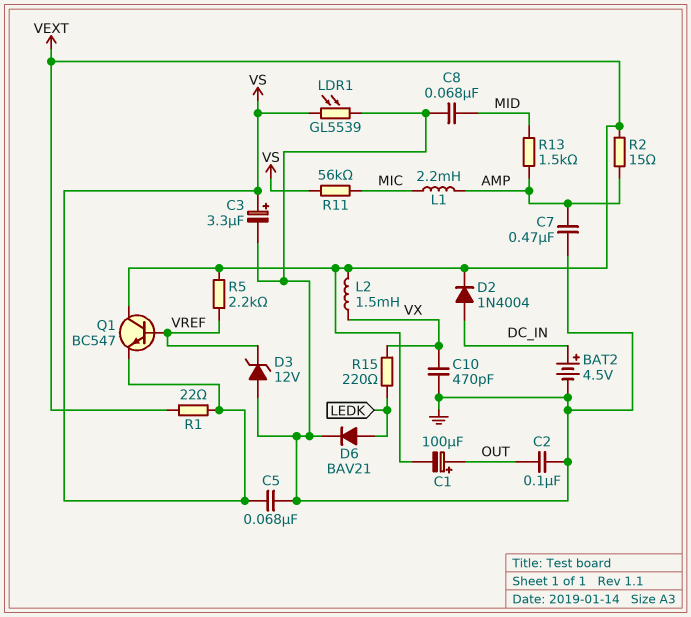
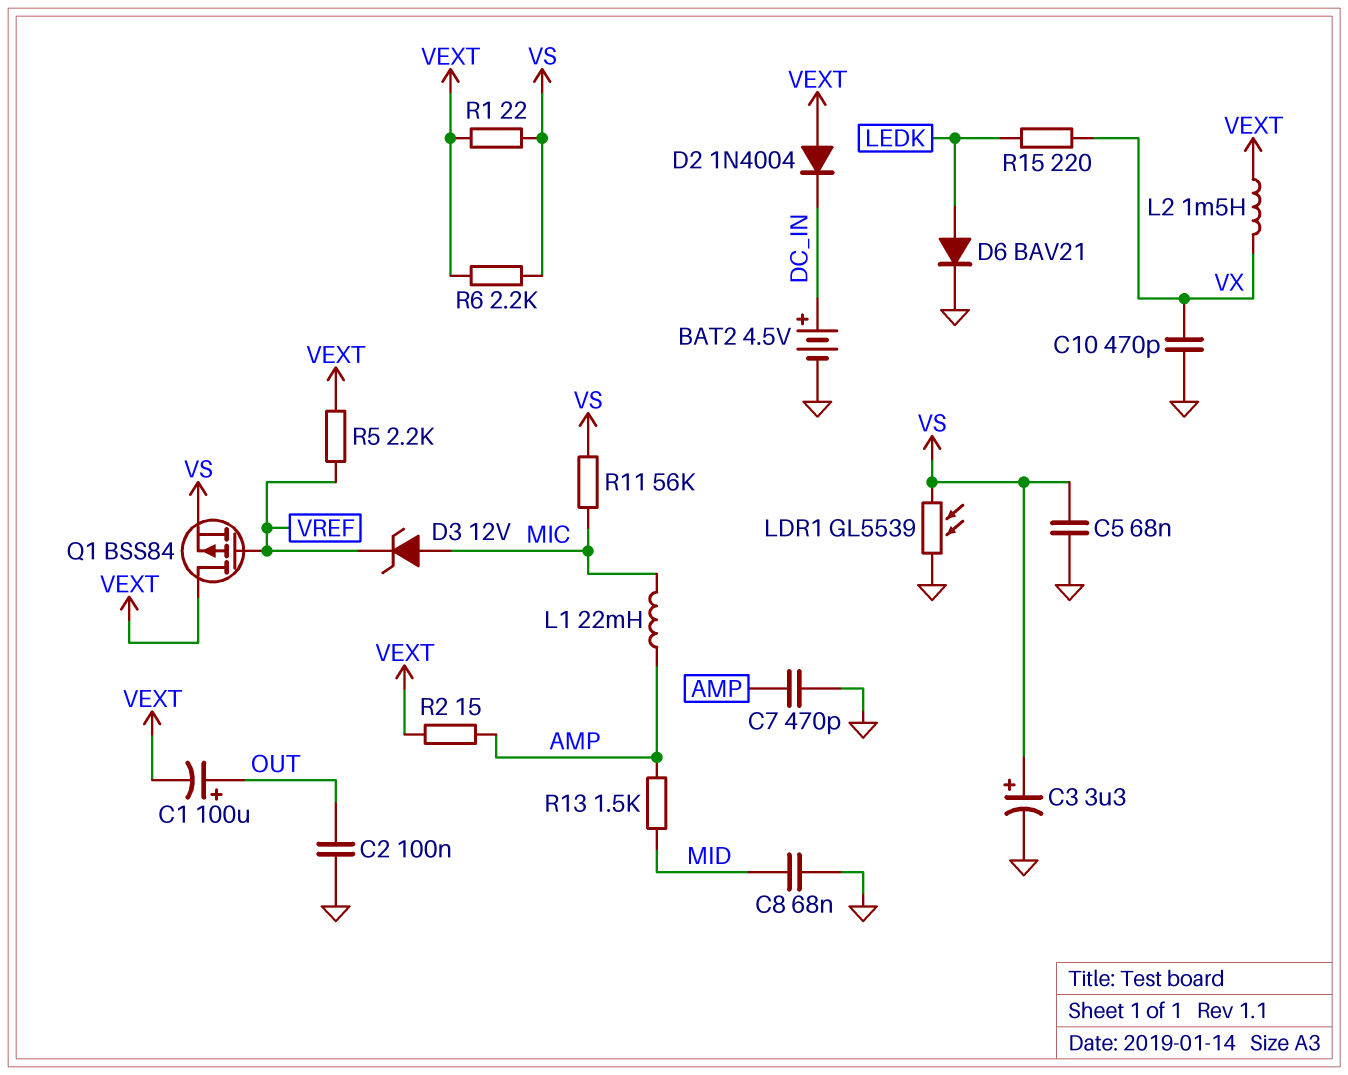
C7: 470nF (AMP, GND) -> 470pF (AMP, GND)
D2: diode 1N4004 (A DC_IN, K VEXT) -> diode 1N4004 (A VEXT, K DC_IN)
D3: zener 12V (A GND, K VREF) -> zener 12V (A MIC, K VREF)
L1: 2.2mH (AMP, MIC) -> 22mH (AMP, MIC)
Q1: NPN BC547 (B VREF, C VEXT, E VS) -> PMOS BSS84 (G VREF, D VEXT, S VS)
R6: none -> 2.2k (VEXT, VS)

